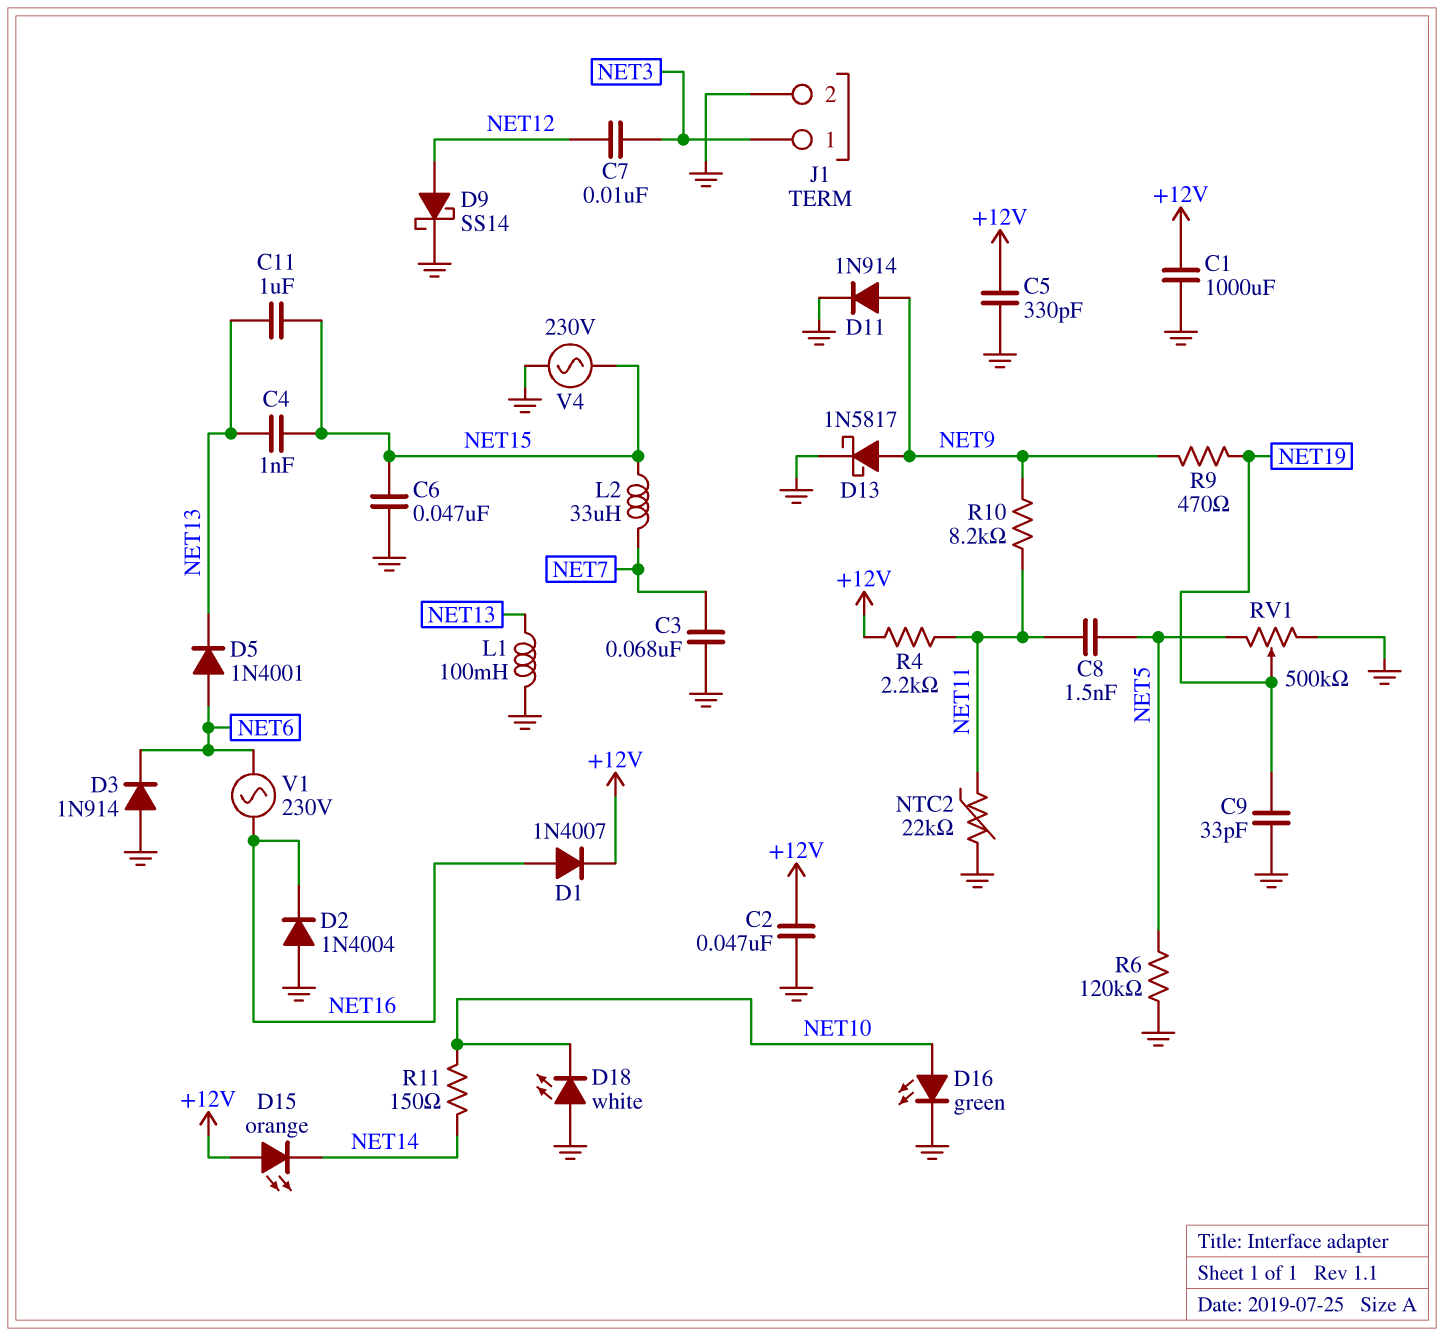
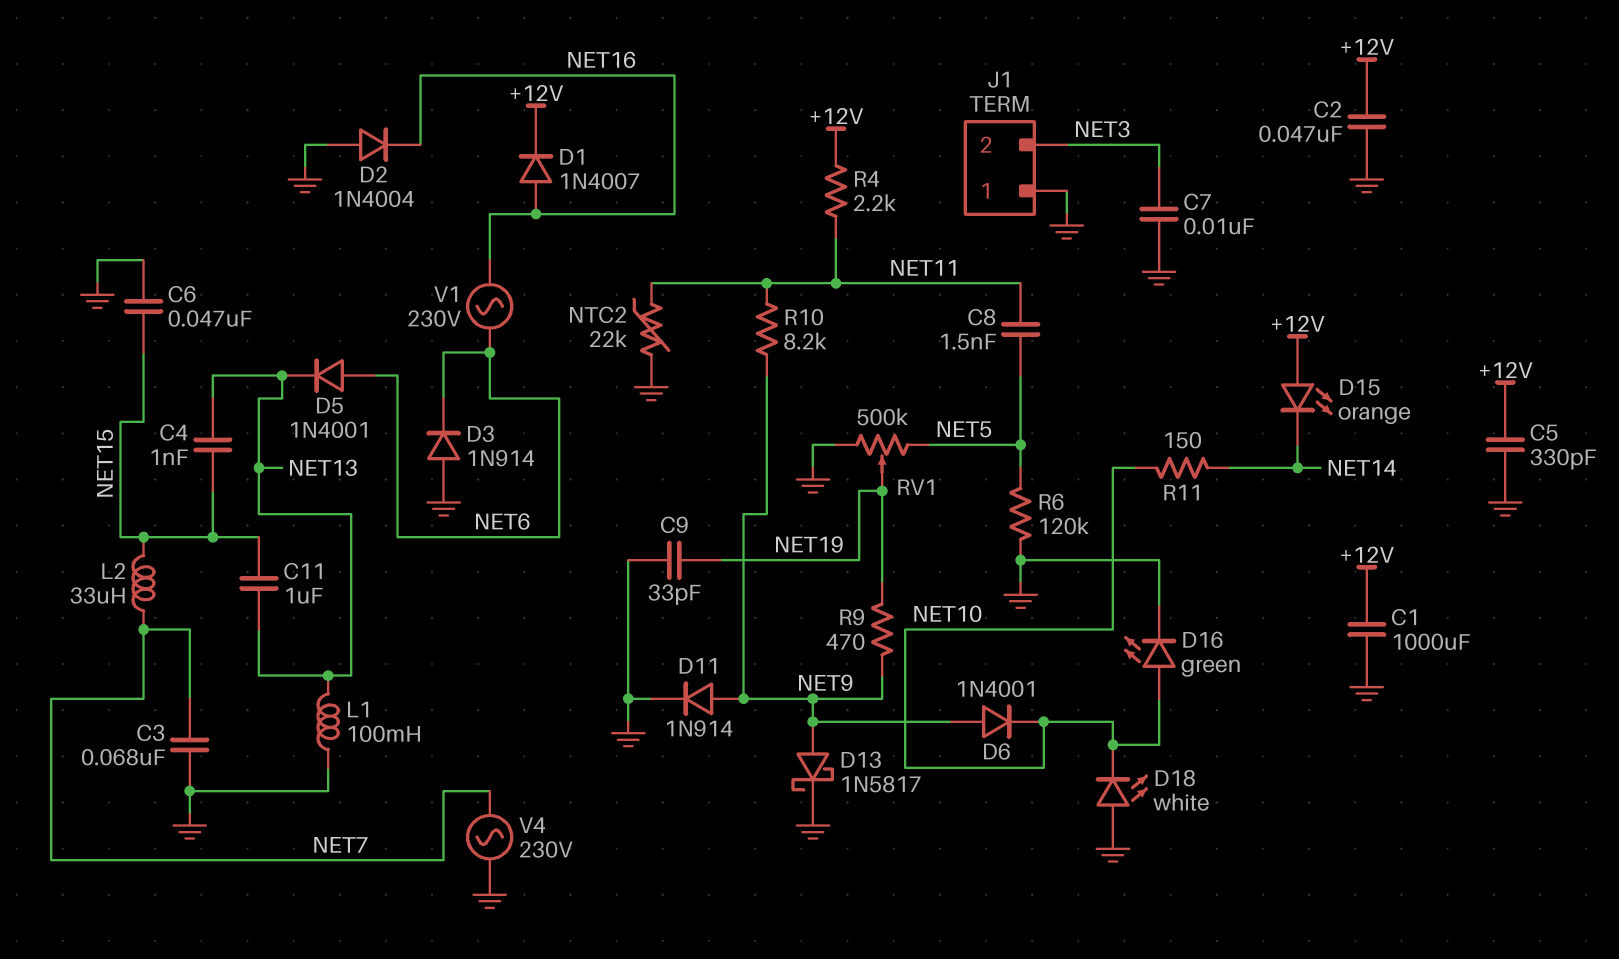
C7: 10nF (NET3, NET12) -> 10nF (GND, NET3)
D6: none -> diode 1N4001 (A NET9, K NET10)
D9: schottky SS14 (A NET12, K GND) -> none
J1 pin 1: NET3 -> GND
J1 pin 2: GND -> NET3
V4: AC 230V (GND, NET15) -> AC 230V (GND, NET7)

